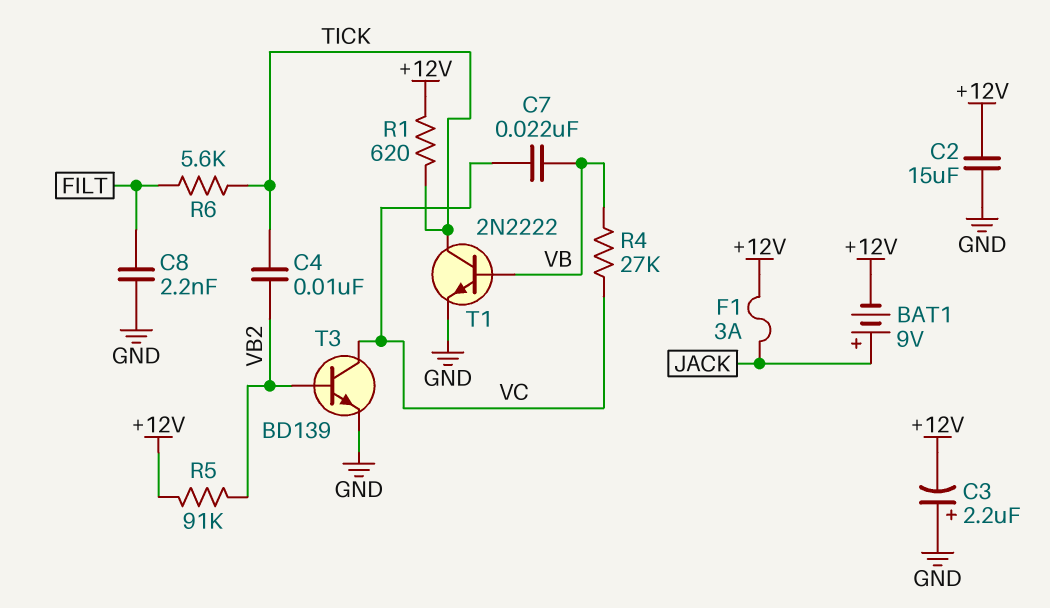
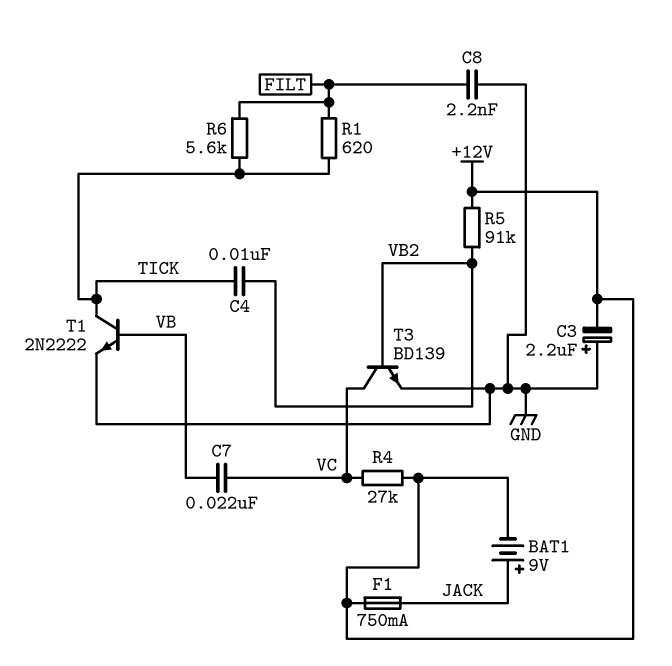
C2: 15uF (+12V, GND) -> none
F1: 3A (+12V, JACK) -> 750mA (+12V, JACK)
R1: 620 (+12V, TICK) -> 620 (FILT, TICK)
R4: 27k (VB, VC) -> 27k (+12V, VC)

